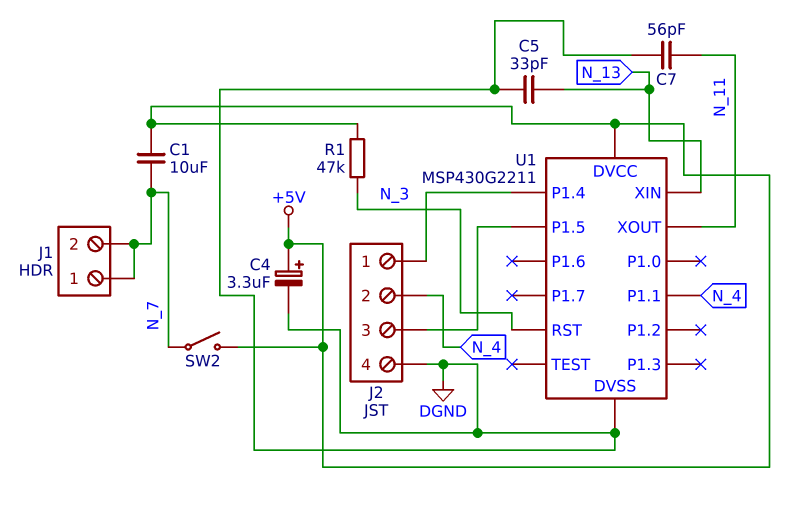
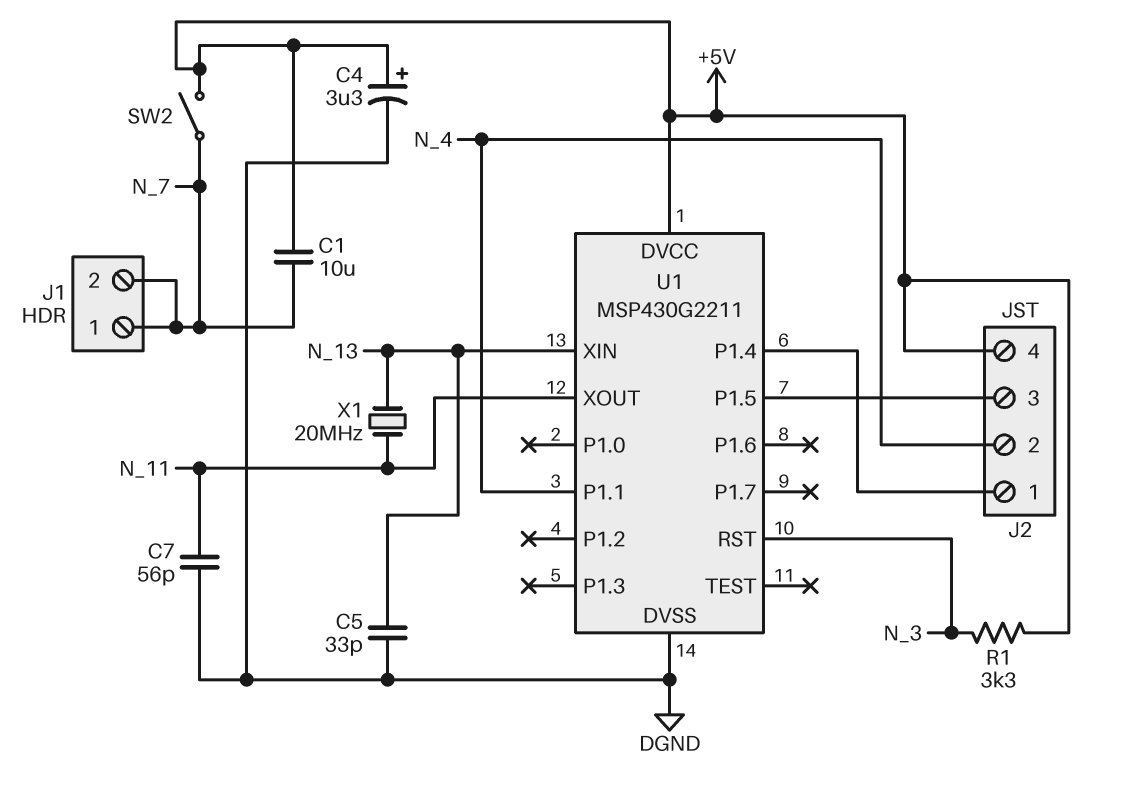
J2 pin 4: DGND -> +5V
R1: 47k (+5V, N_3) -> 3.3k (+5V, N_3)
X1: none -> 20MHz (N_11, N_13)

